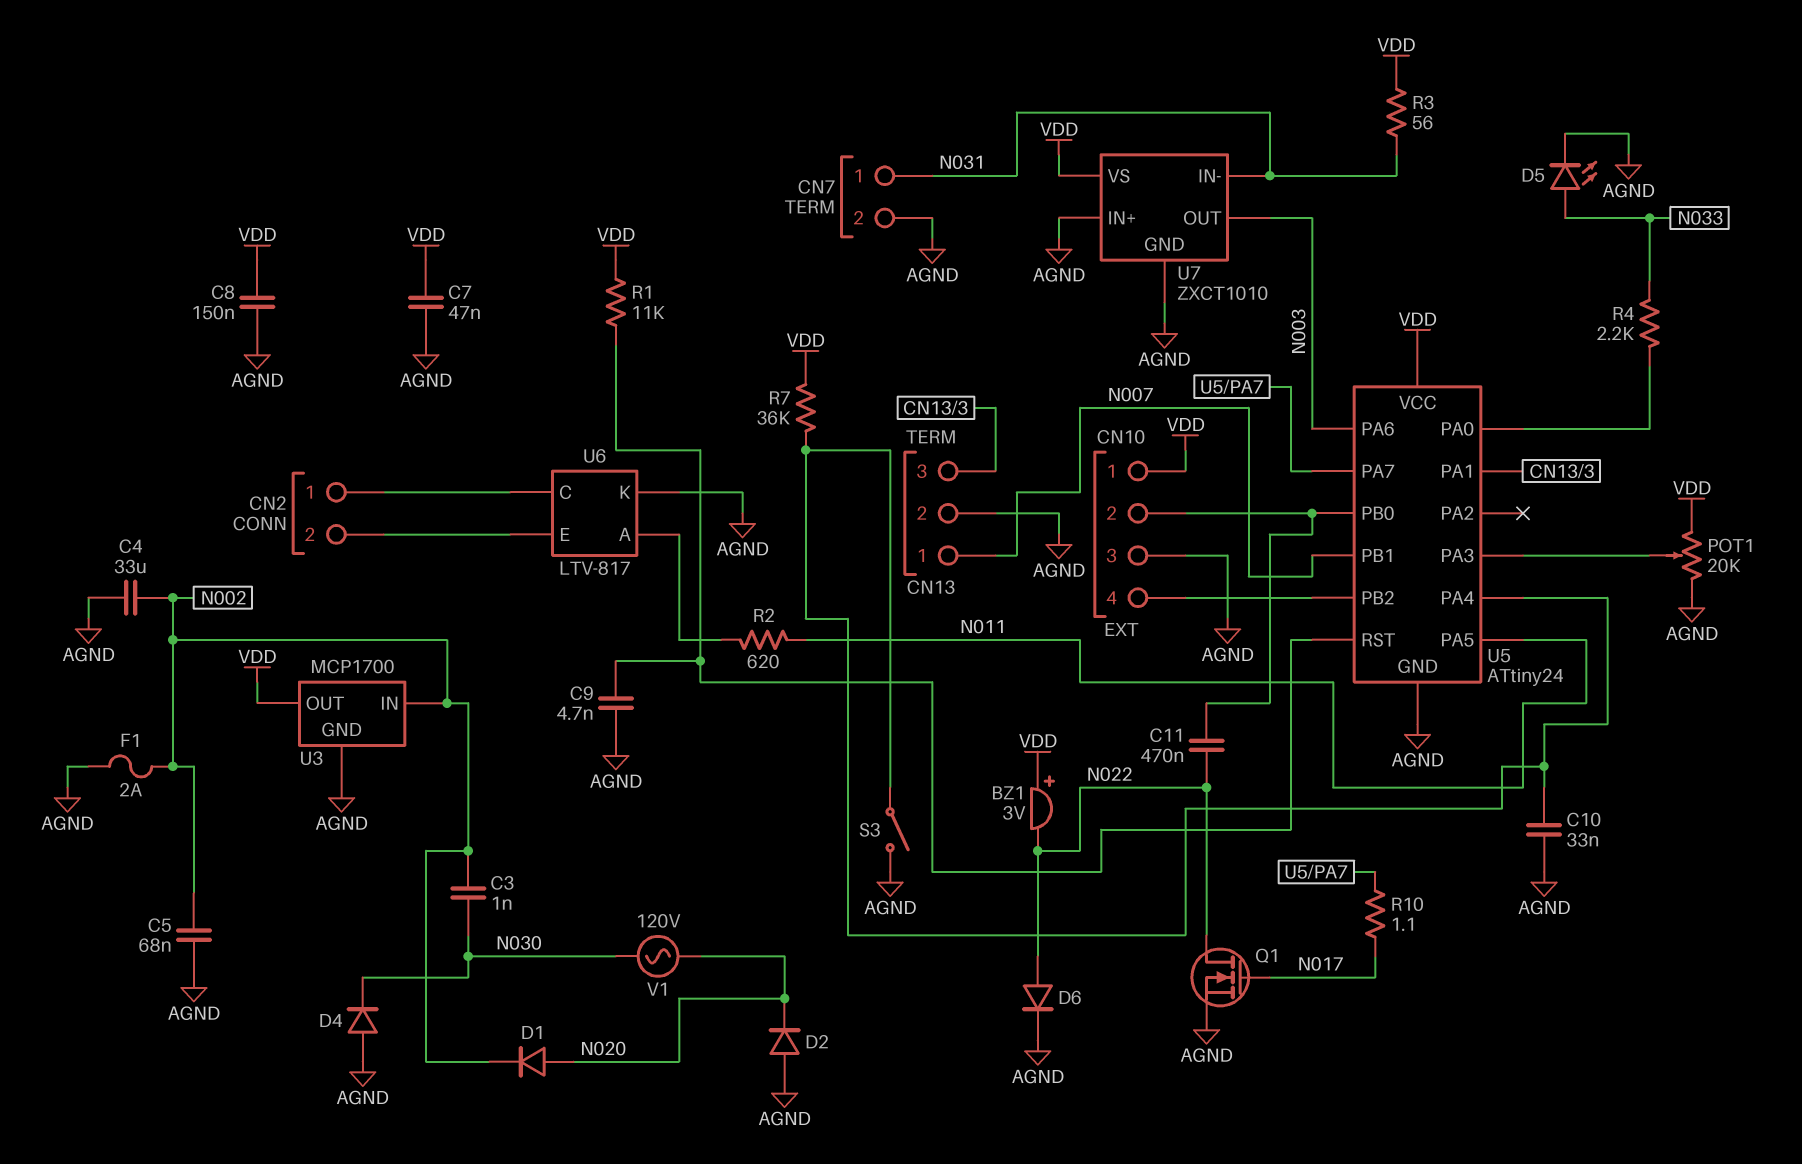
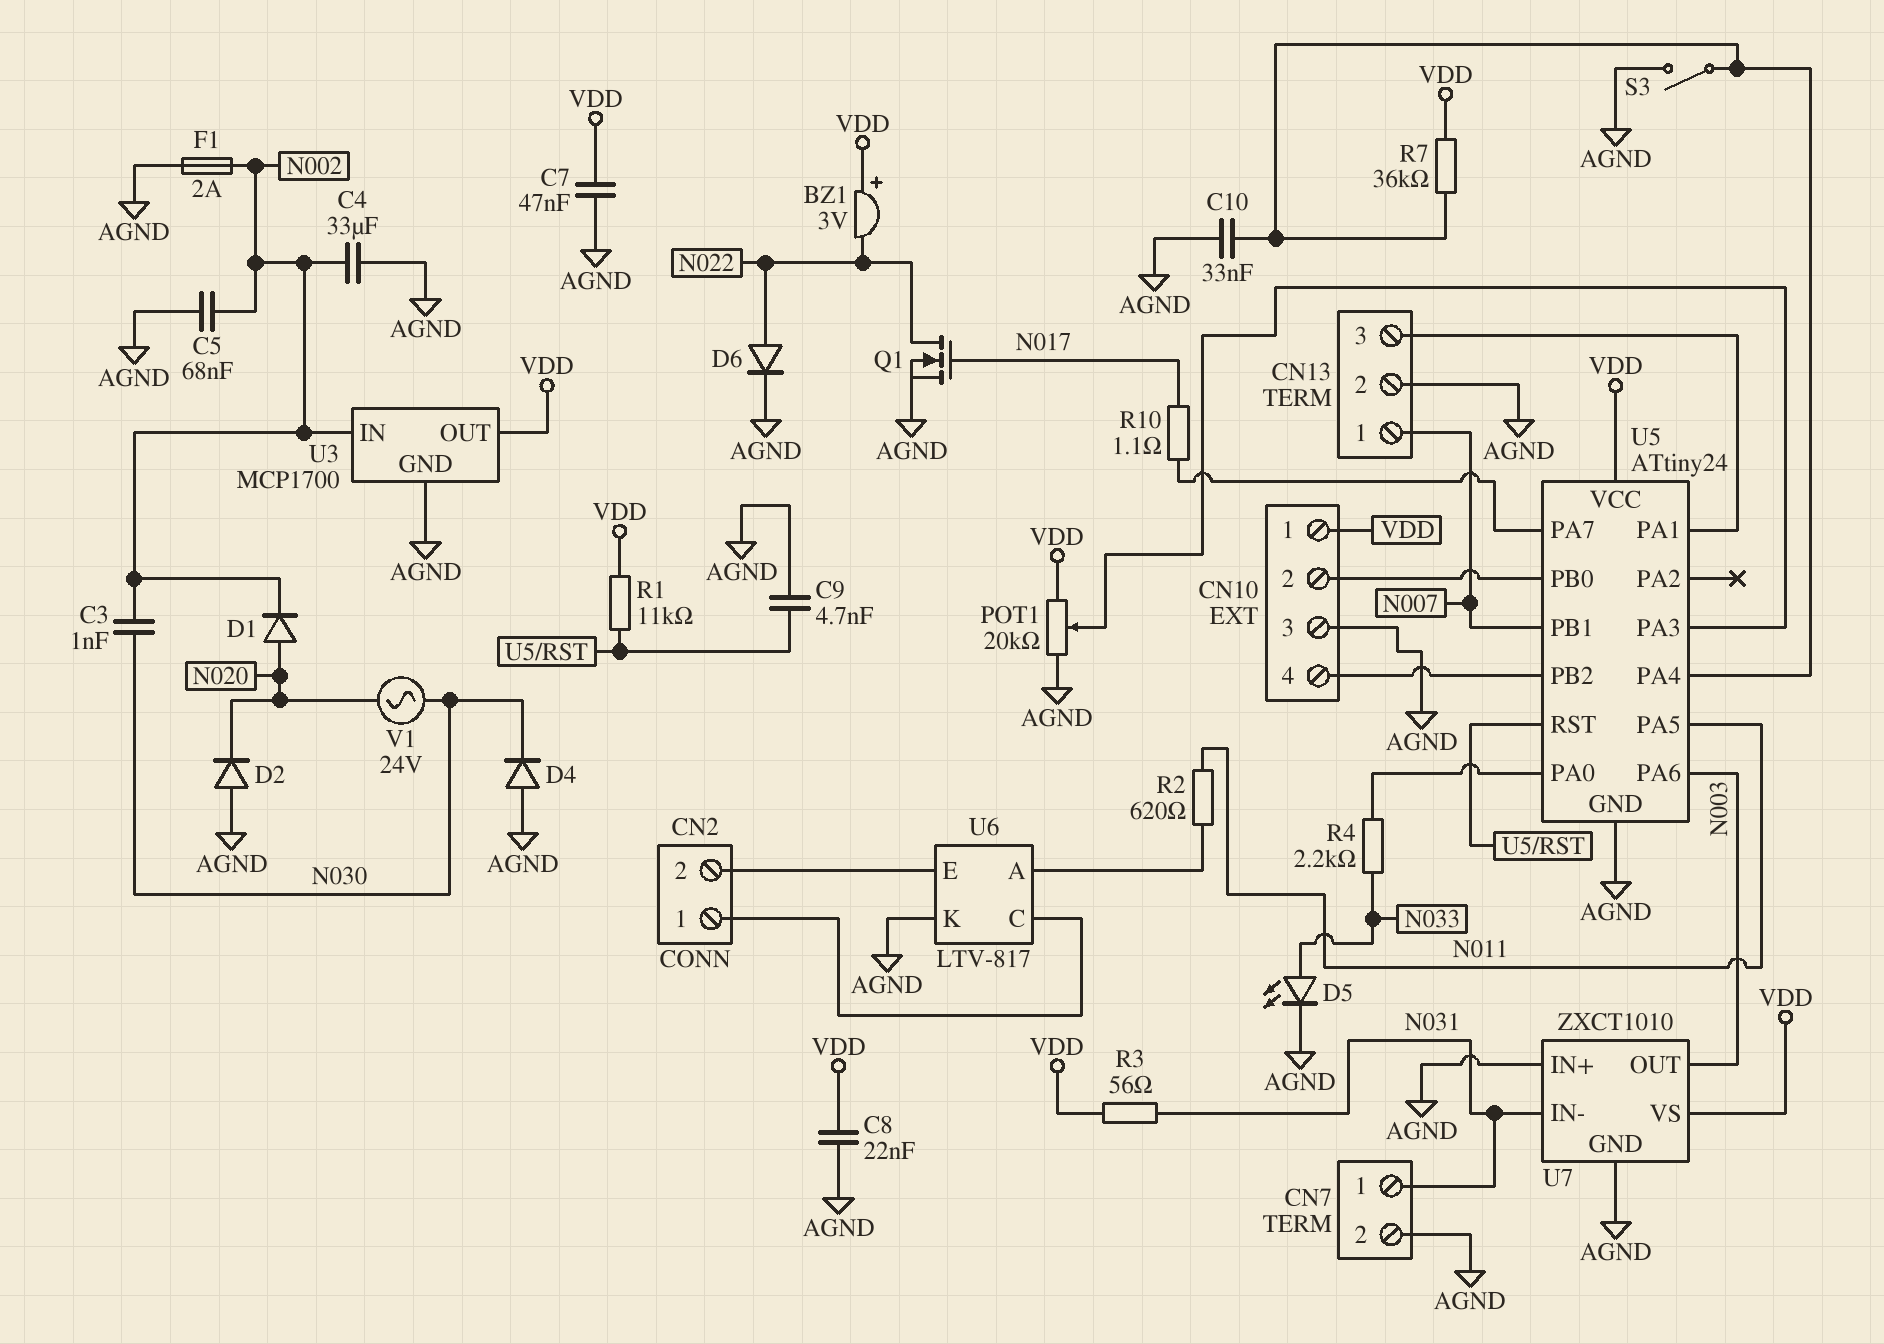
C8: 150nF (AGND, VDD) -> 22nF (AGND, VDD)
C11: 470nF (CN10/2, N022) -> none
V1: AC 120V (N020, N030) -> AC 24V (N020, N030)

